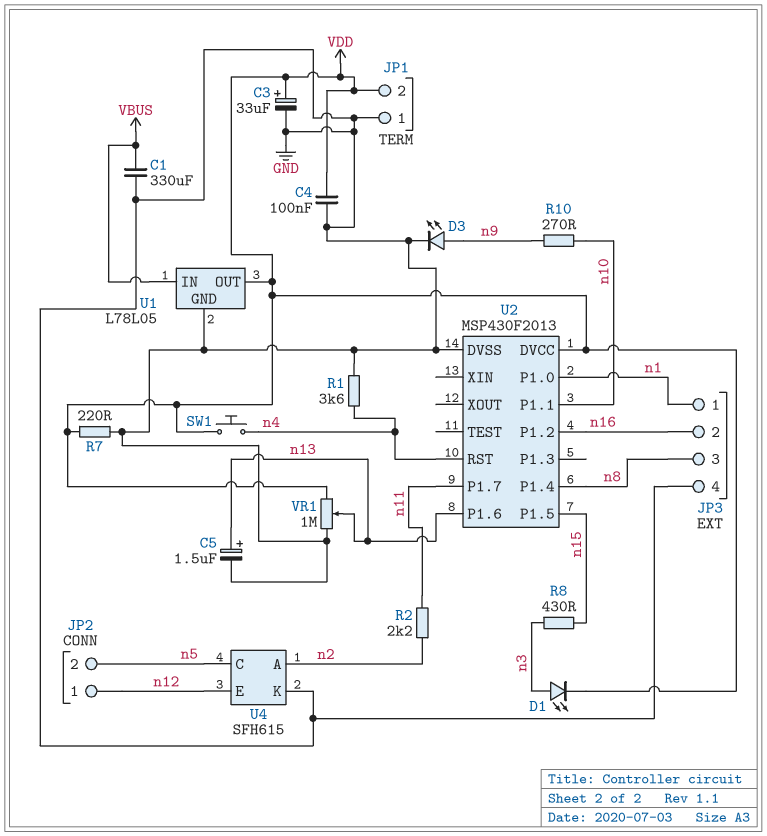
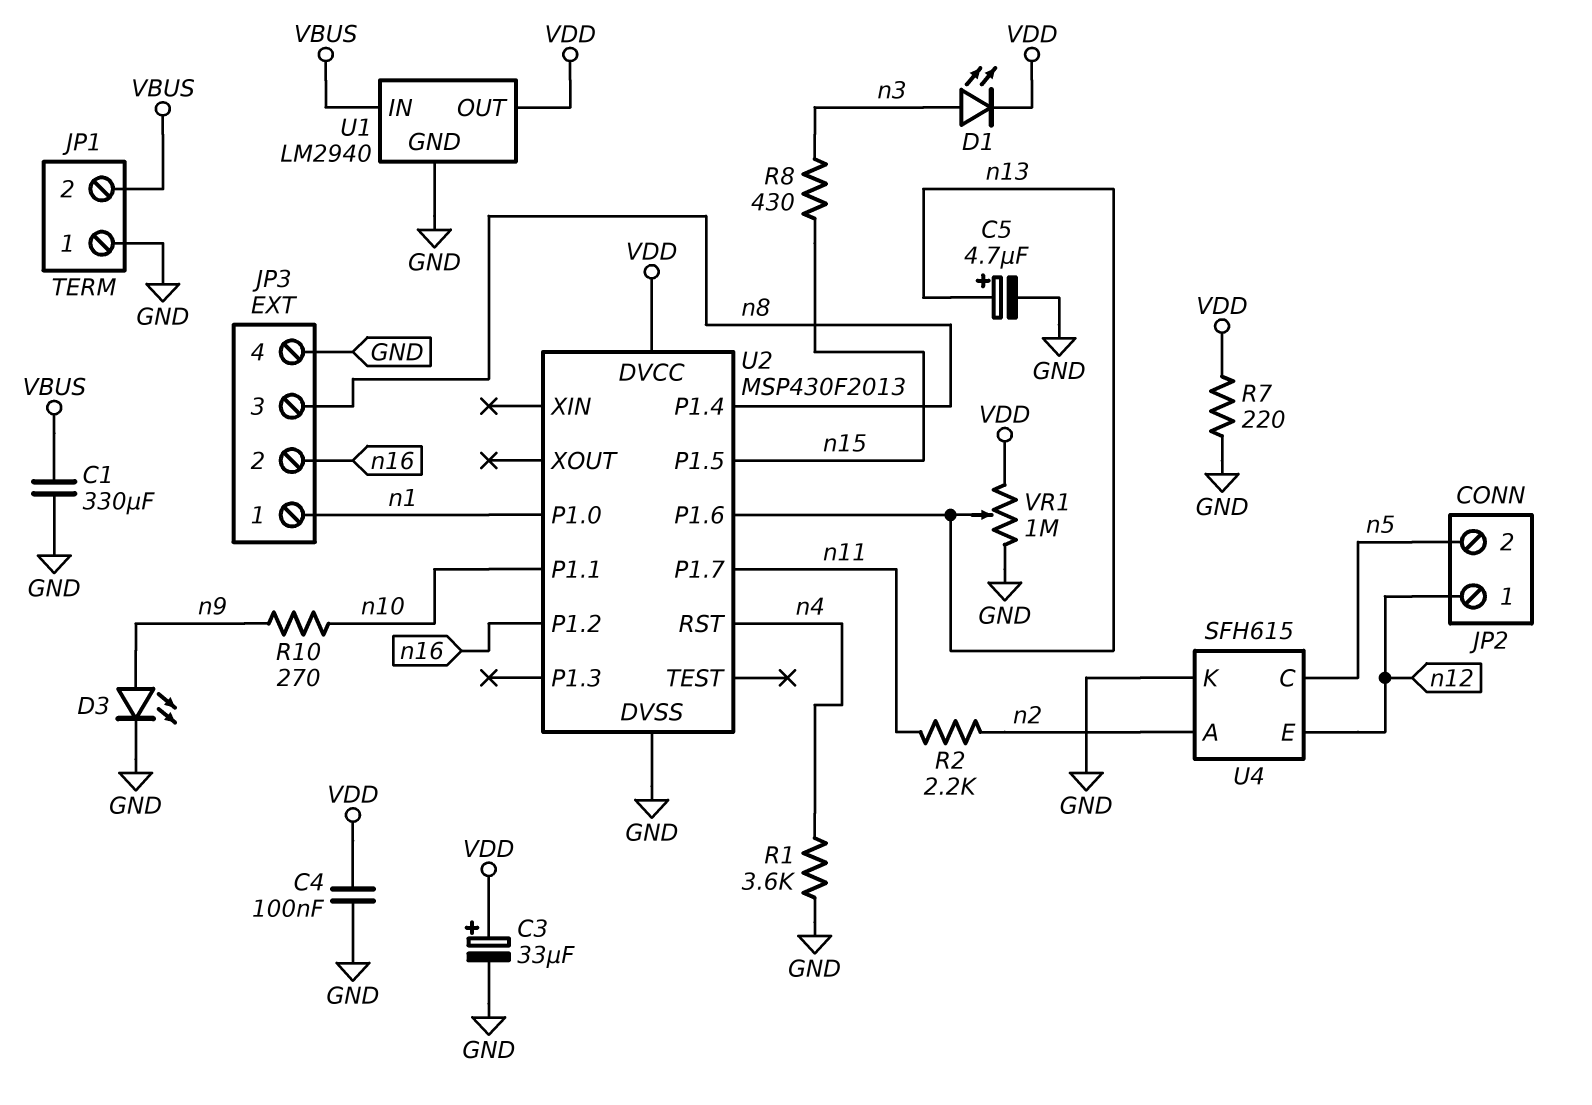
C5: 1.5uF (plus n13, minus GND) -> 4.7uF (plus n13, minus GND)
JP1 pin 2: VDD -> VBUS
SW1: button (VDD, n4) -> none
U1: L78L05 -> LM2940

